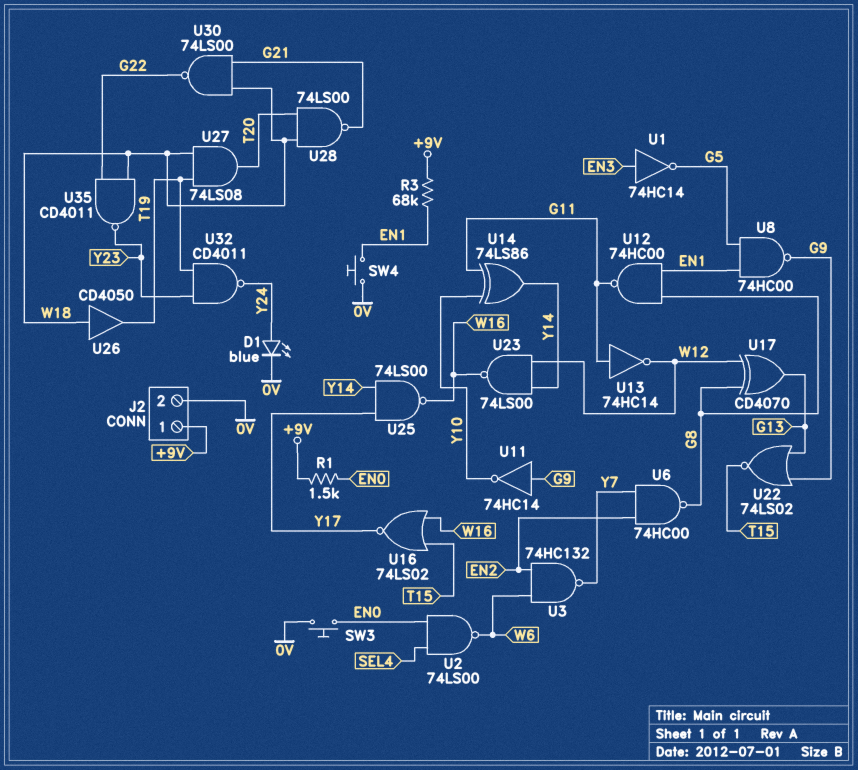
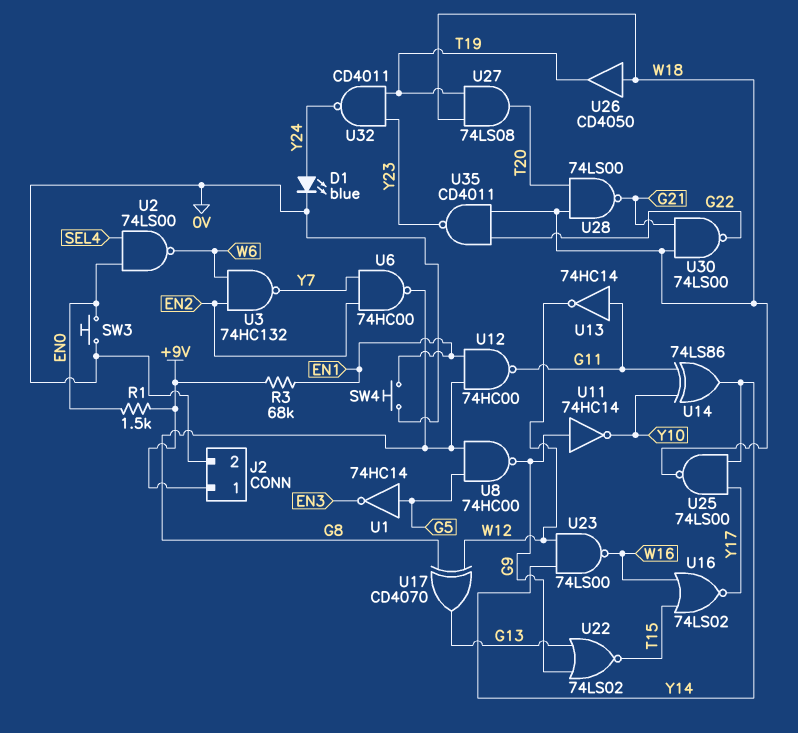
U1: NOT 74HC14 (in EN3, out G5) -> NOT 74HC14 (in G5, out EN3)
U8: NAND 74HC00 (in EN1, in G5, out G9) -> NAND 74HC00 (in G5, in G8, out G9)
U25: NAND 74LS00 (in Y14, in Y17, out W16) -> NAND 74LS00 (in Y14, in Y17, out W18)

